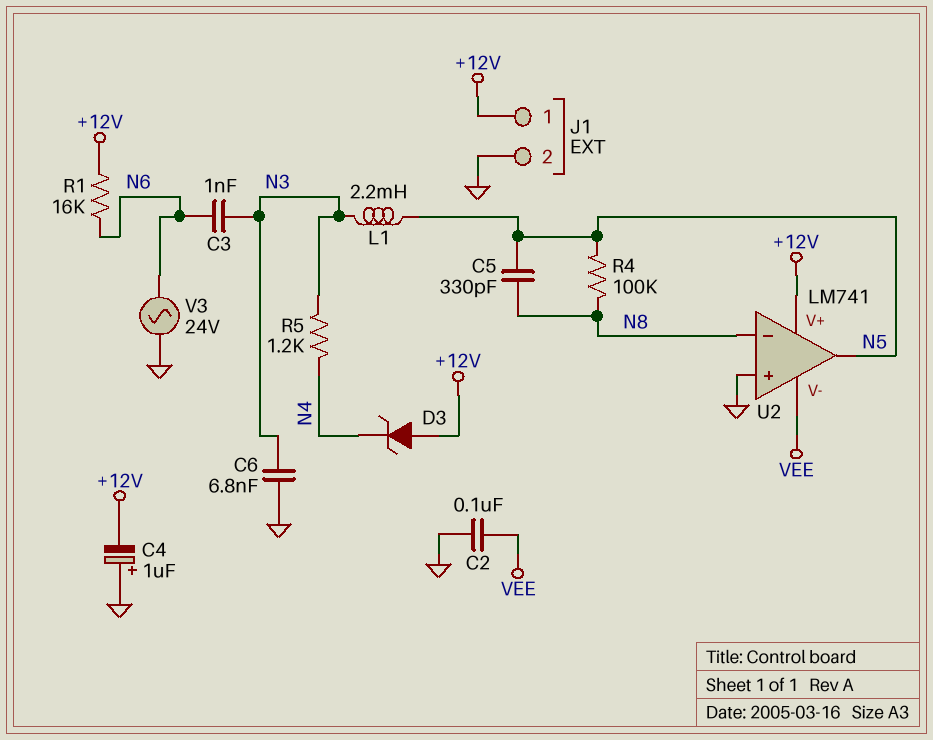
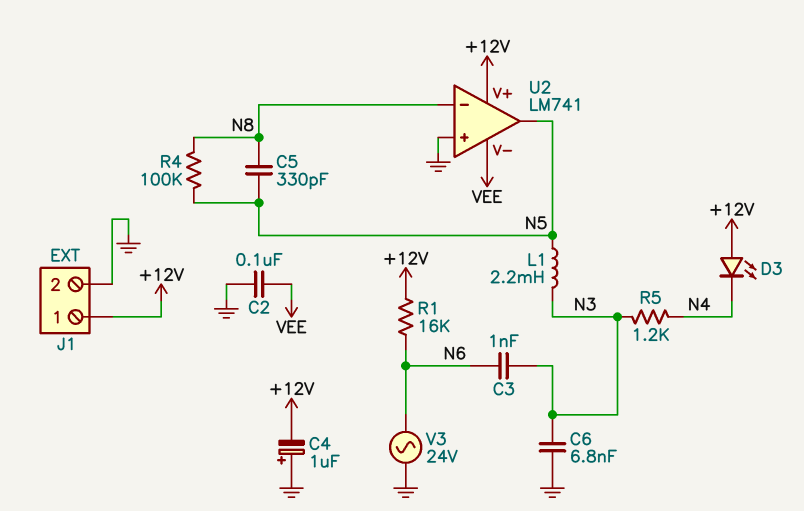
D3: zener (A +12V, K N4) -> LED (A +12V, K N4)

